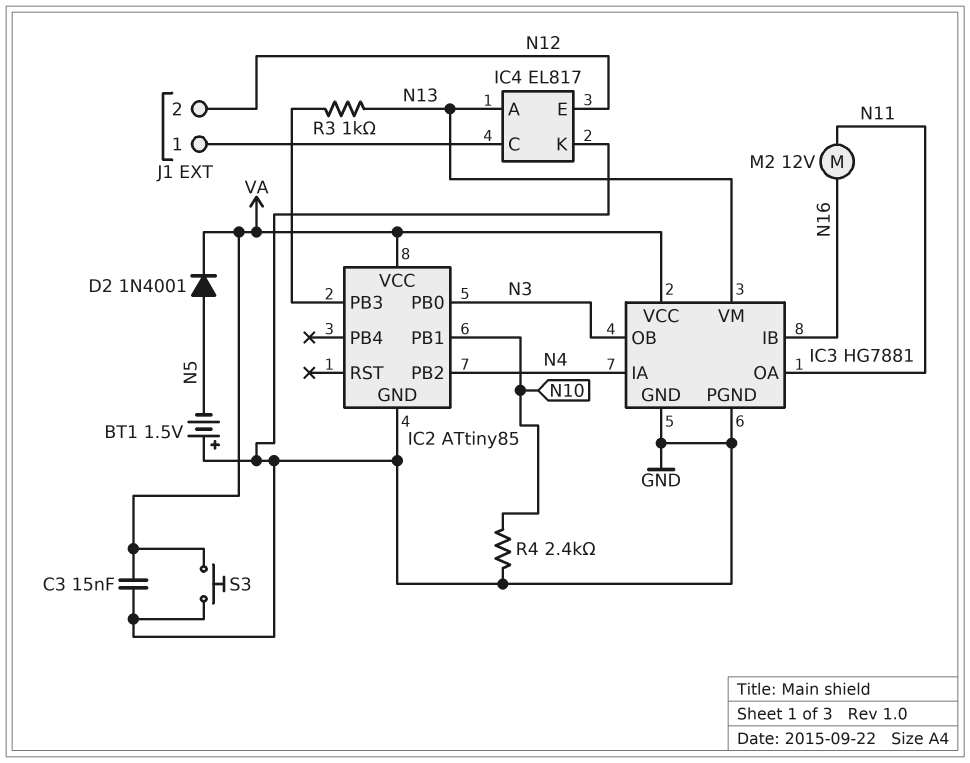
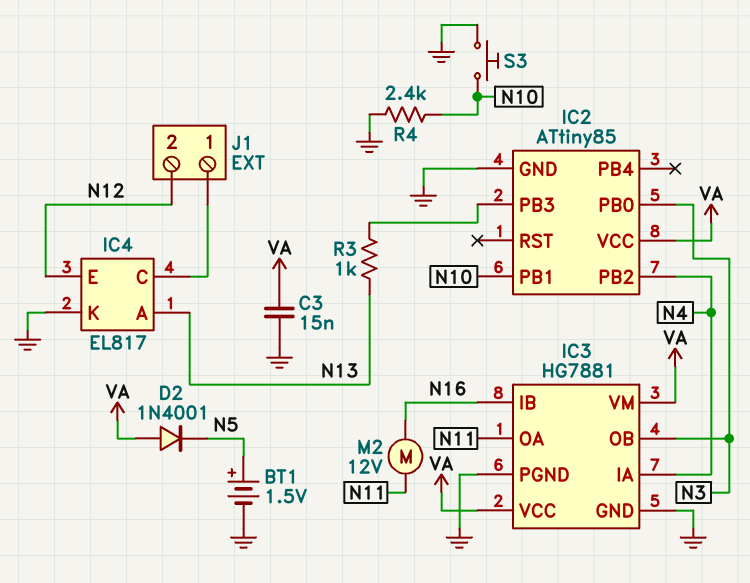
BT1: 1.5V (plus GND, minus N5) -> 1.5V (plus N5, minus GND)
D2: diode 1N4001 (A N5, K VA) -> diode 1N4001 (A VA, K N5)
IC3 pin VM: N13 -> VA
S3: button (GND, VA) -> button (GND, N10)

